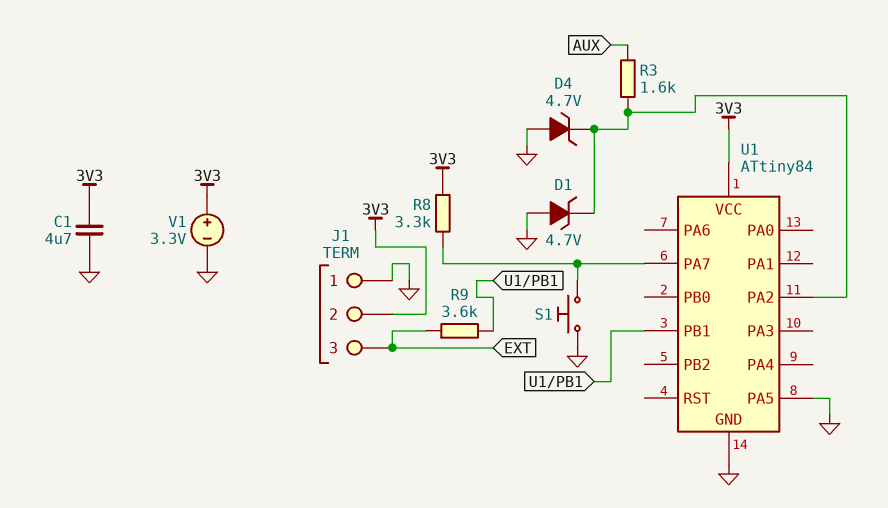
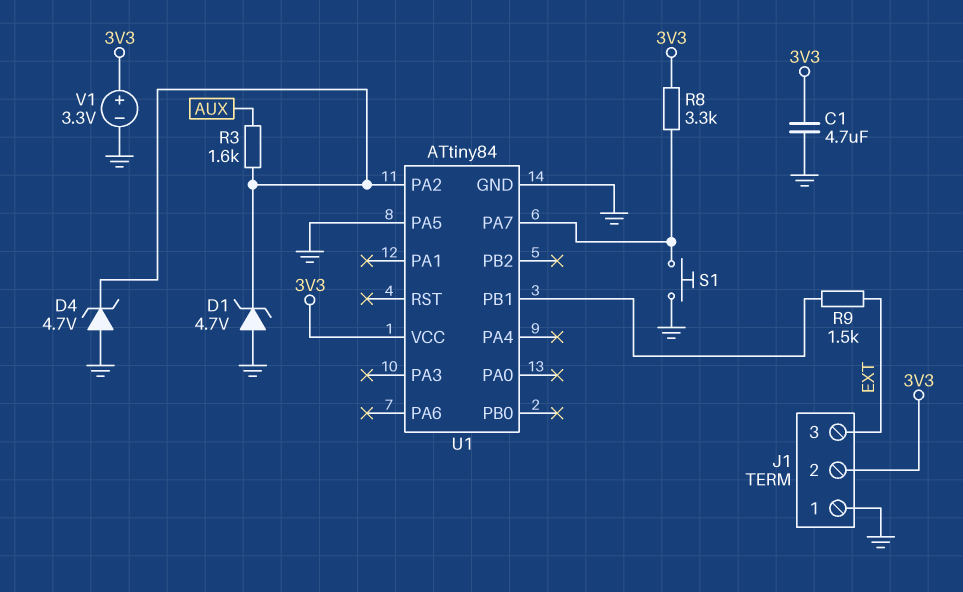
R9: 3.6k (EXT, U1/PB1) -> 1.5k (EXT, U1/PB1)

